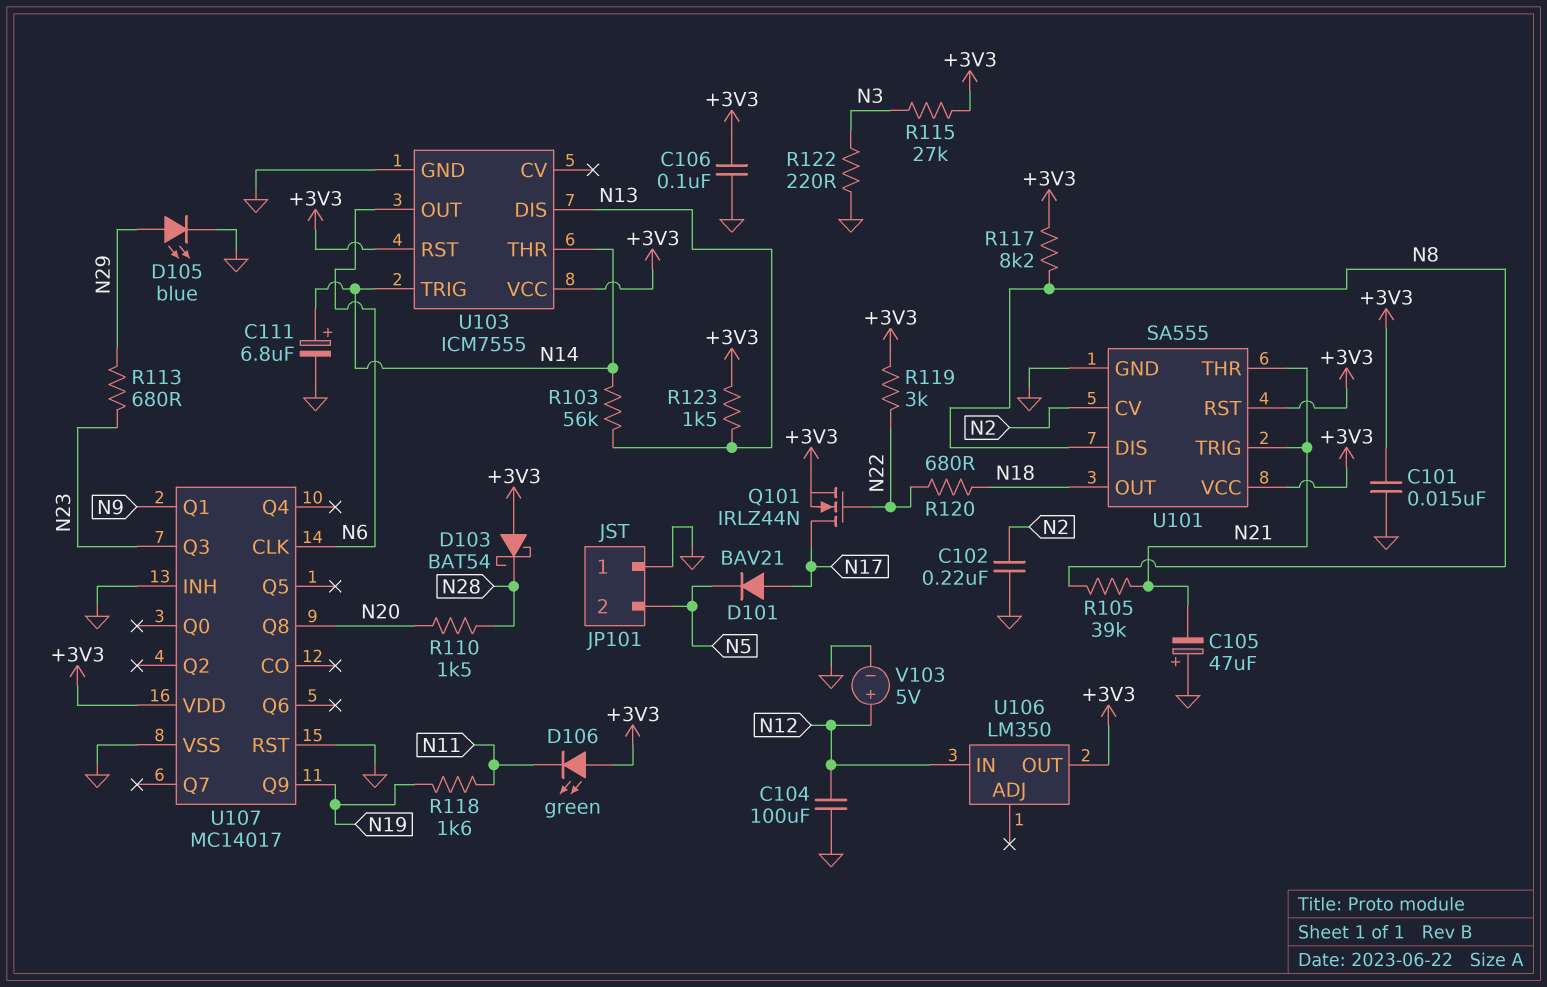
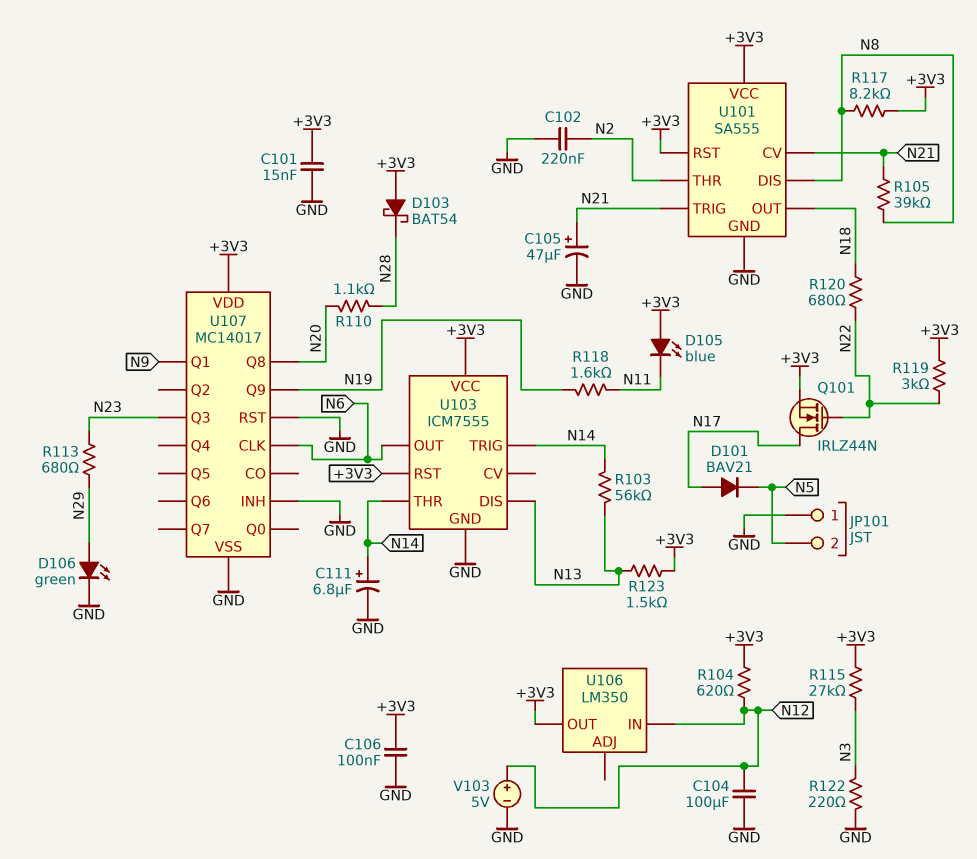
C105: 47uF (plus GND, minus N21) -> 47uF (plus N21, minus GND)
D105: LED blue (A N29, K GND) -> LED blue (A +3V3, K N11)
D106: LED green (A +3V3, K N11) -> LED green (A N29, K GND)
R104: none -> 620 (+3V3, N12)
R110: 1.5k (N20, N28) -> 1.1k (N20, N28)
U101 pin CV: N2 -> N21
U101 pin THR: N21 -> N2

